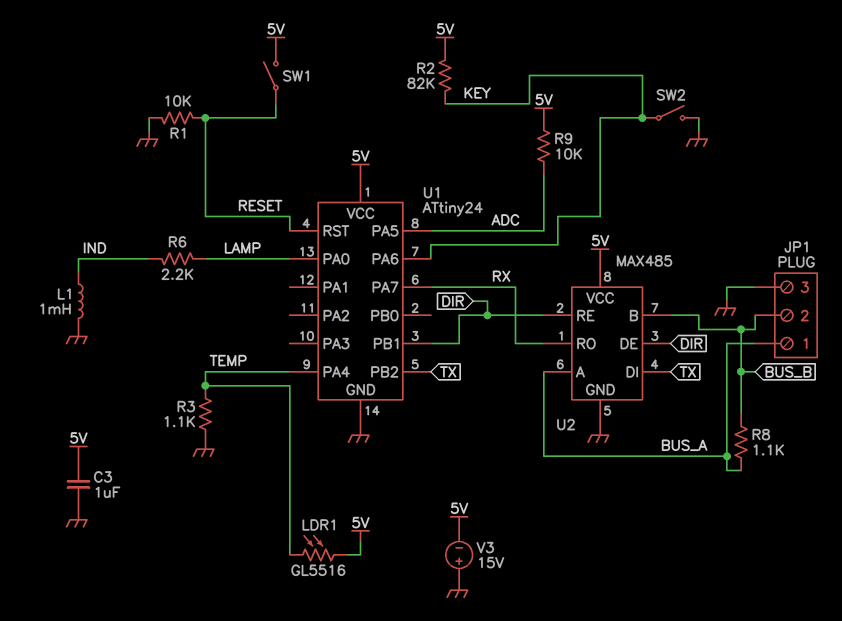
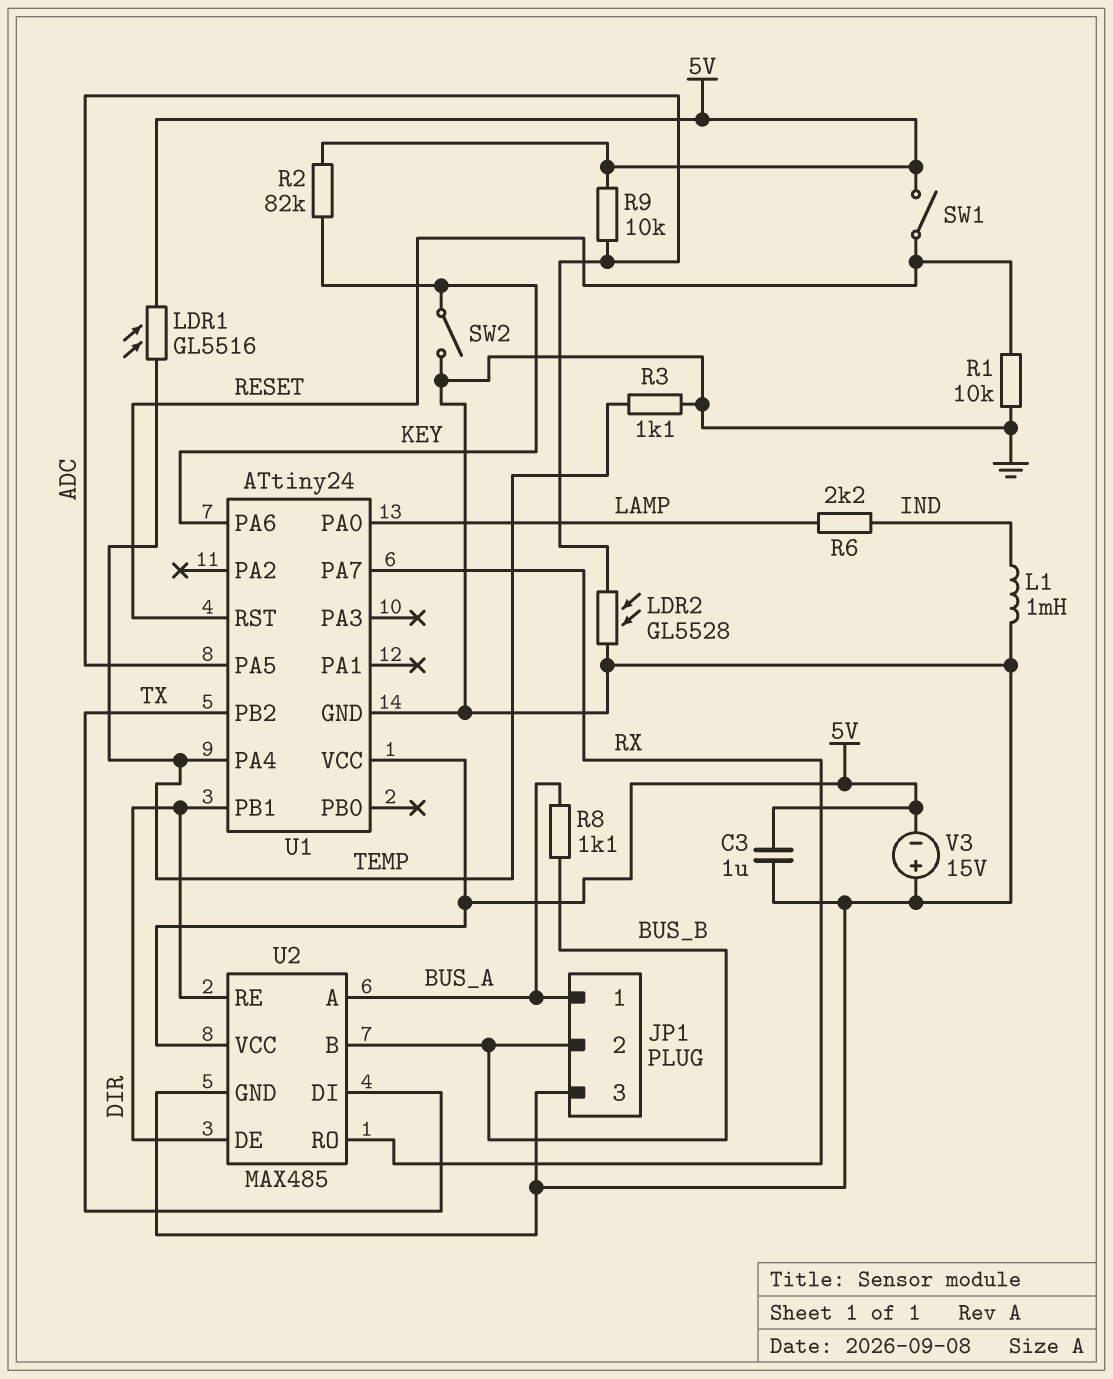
LDR2: none -> GL5528 (ADC, GND)

